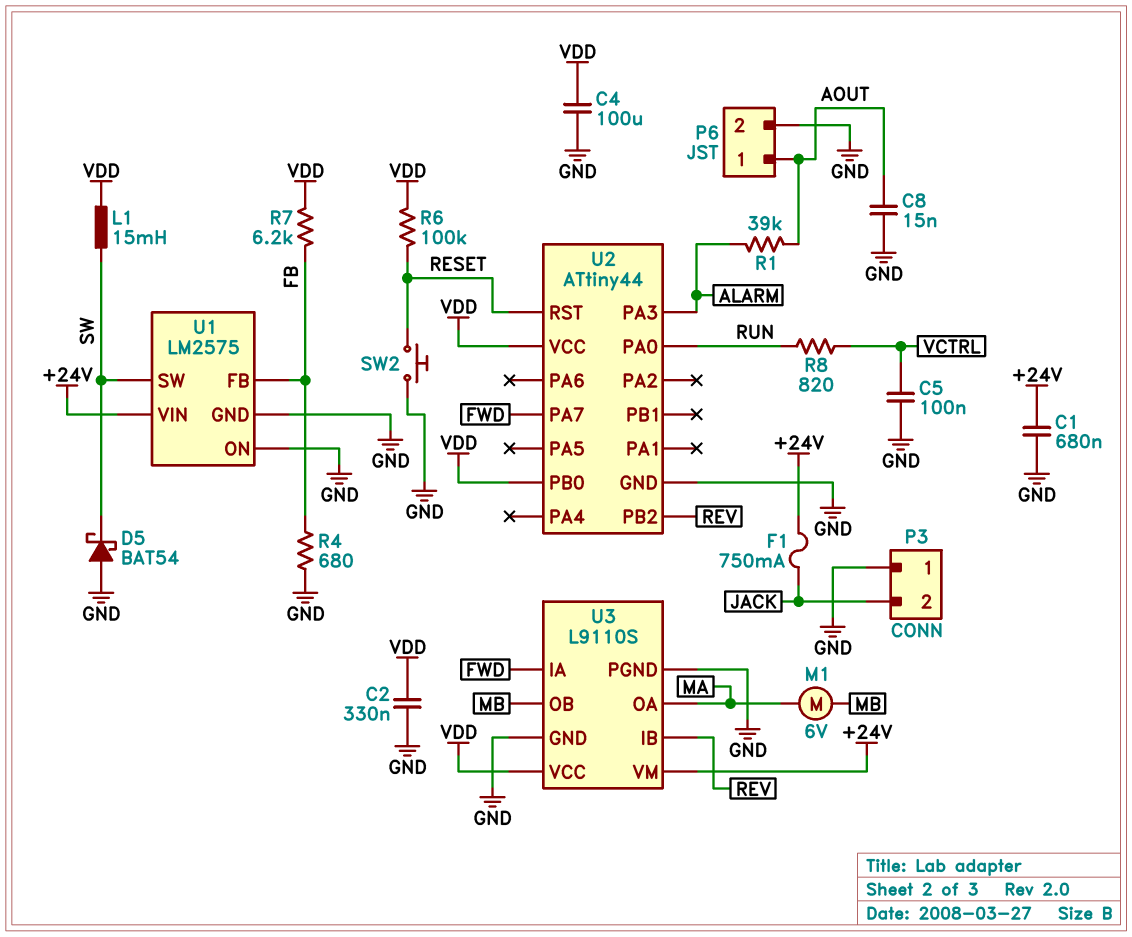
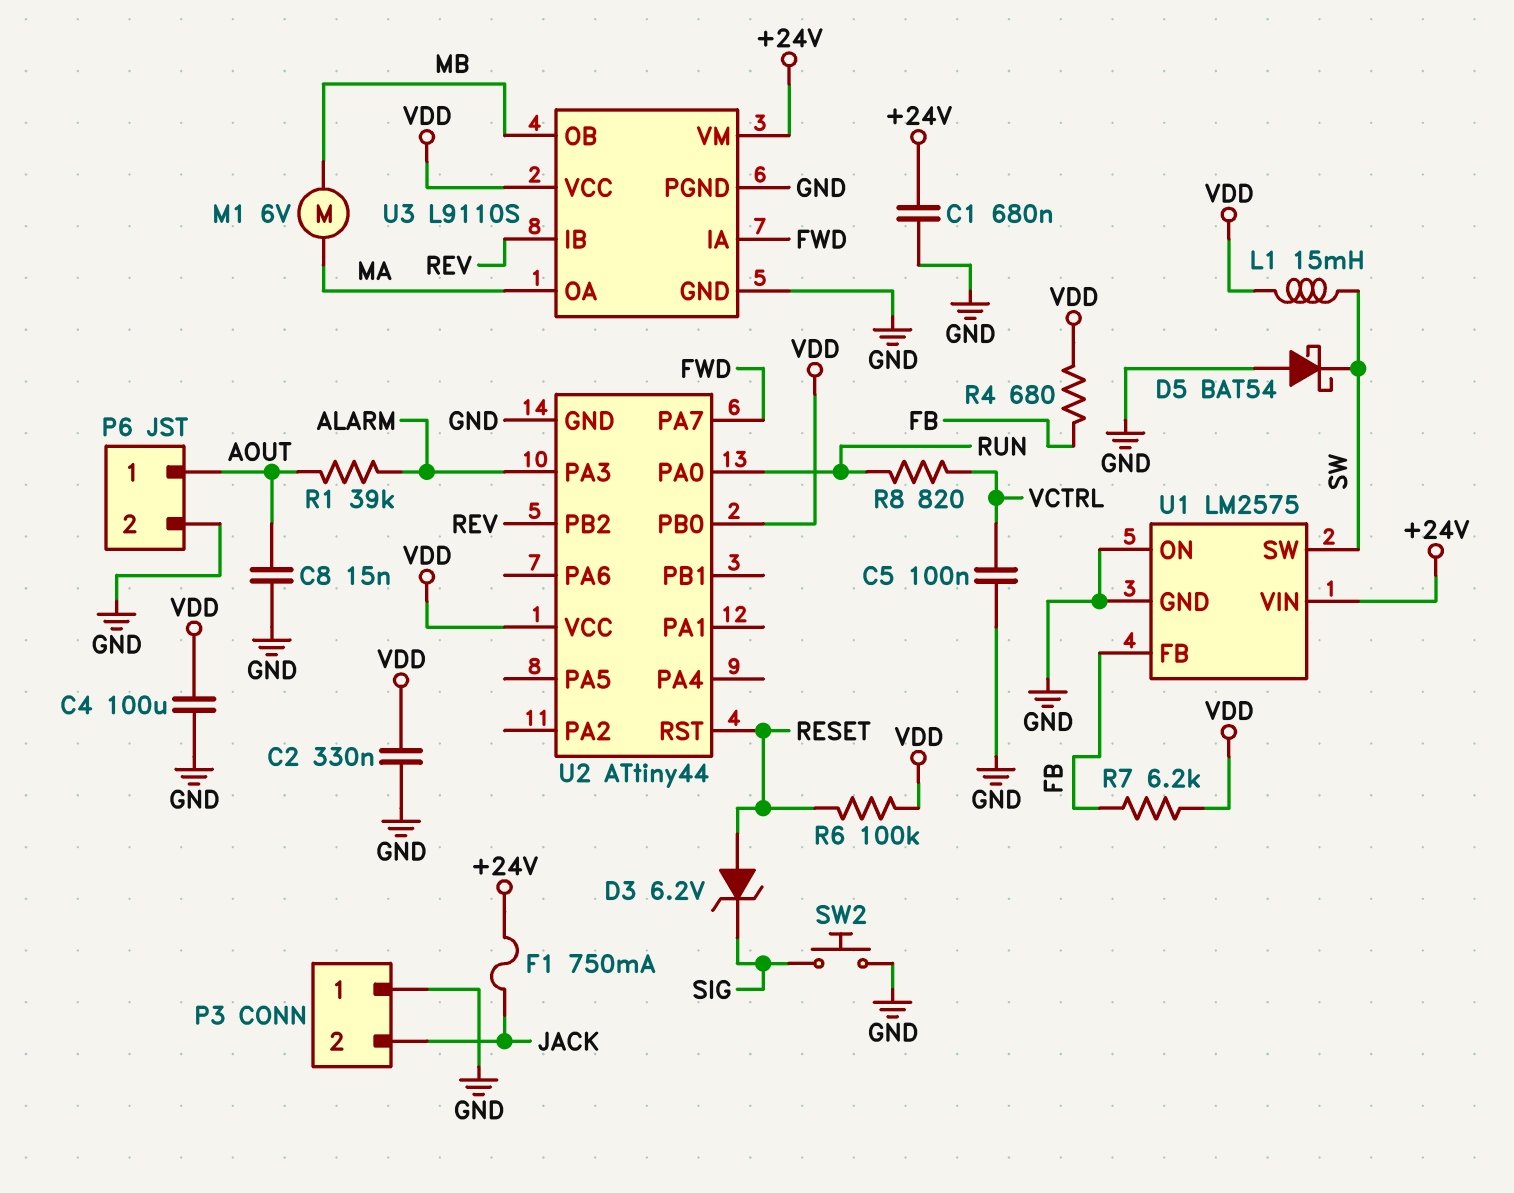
D3: none -> zener 6.2V (A RESET, K SIG)
R4: 680 (FB, GND) -> 680 (FB, VDD)
SW2: button (GND, RESET) -> button (GND, SIG)

